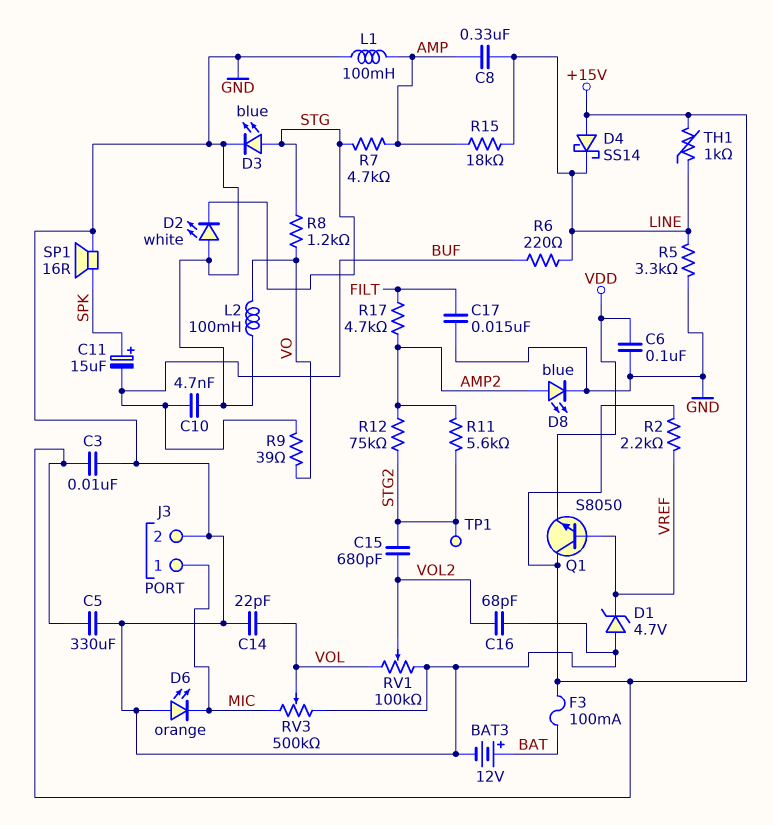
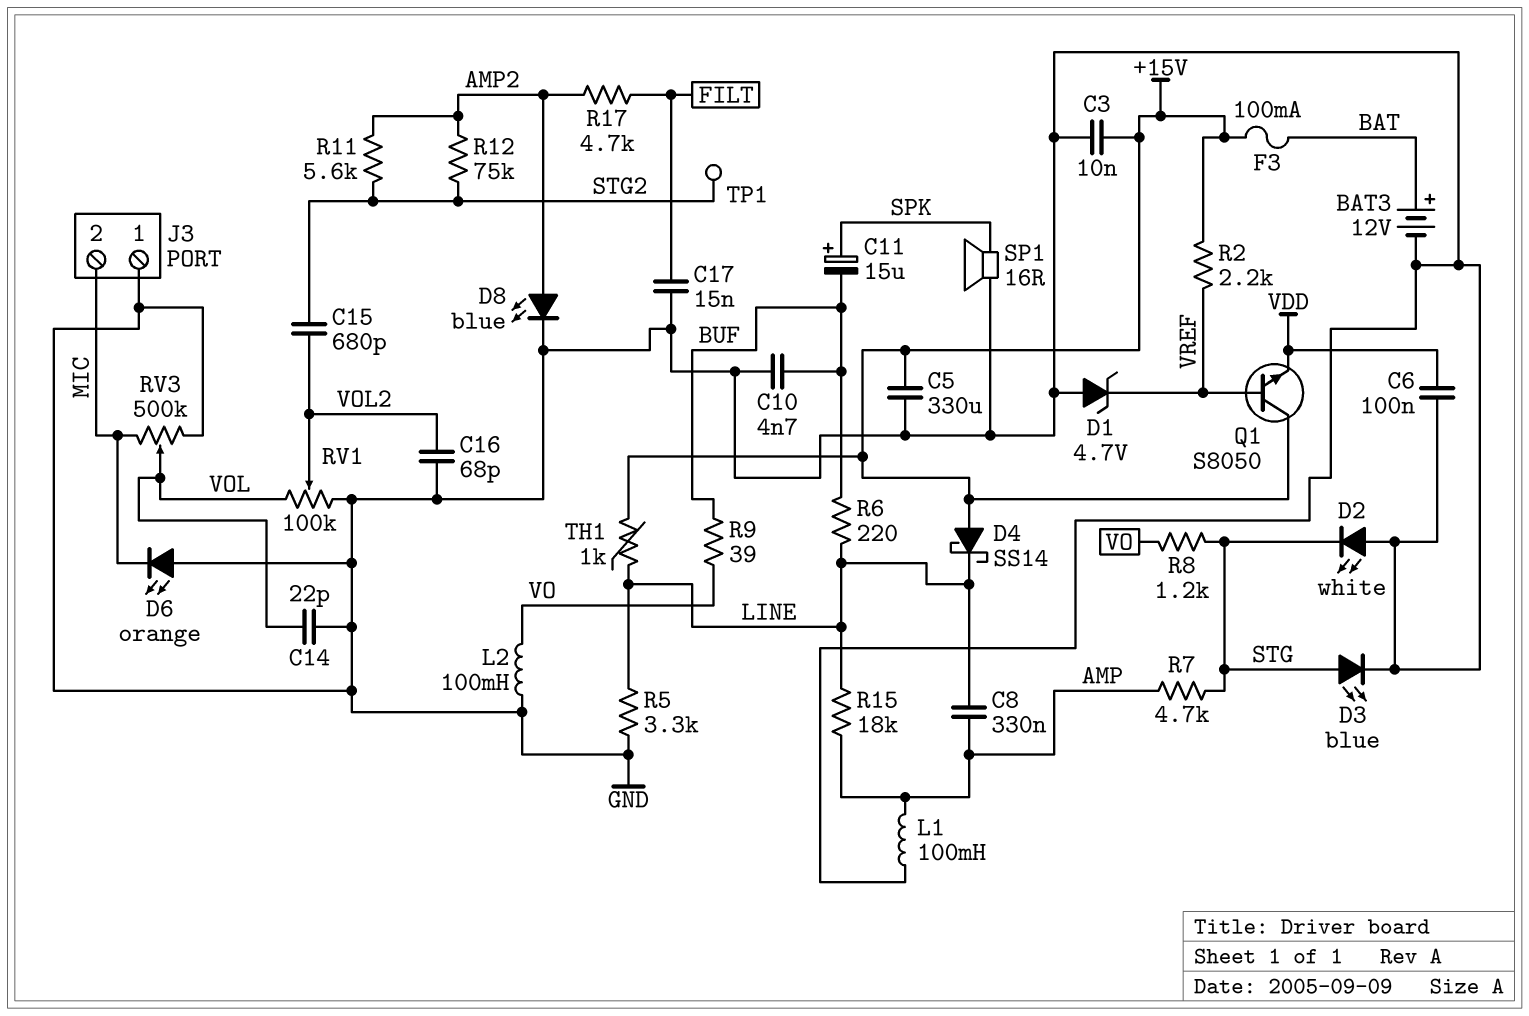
J3 pin 1: MIC -> GND
J3 pin 2: GND -> MIC

